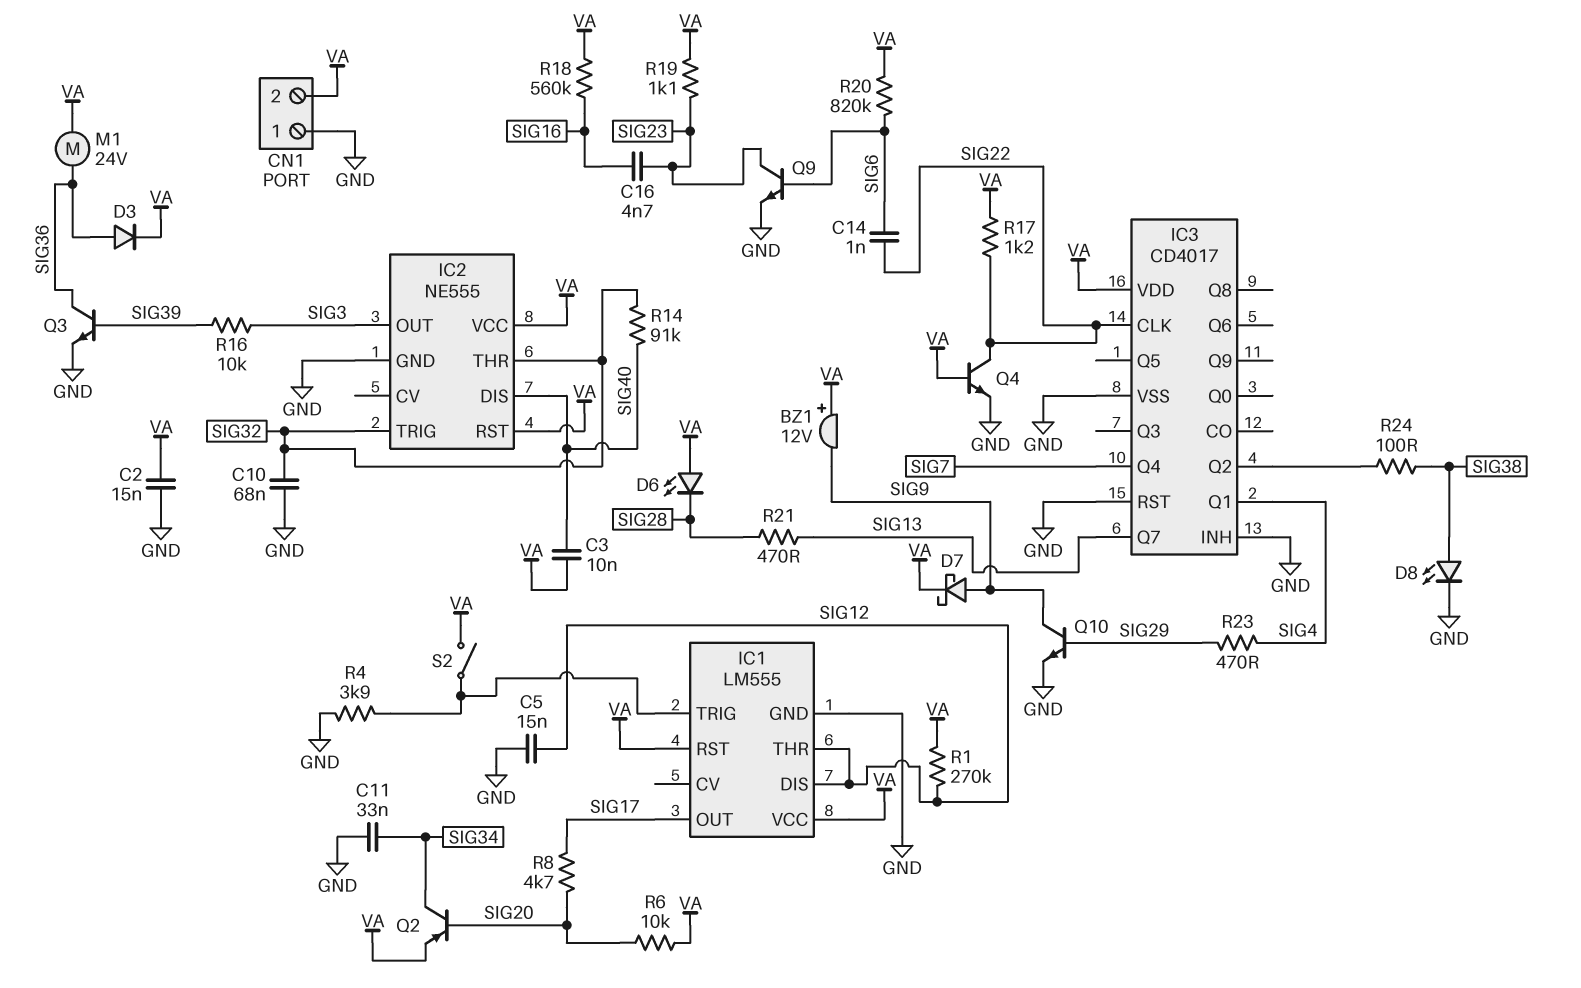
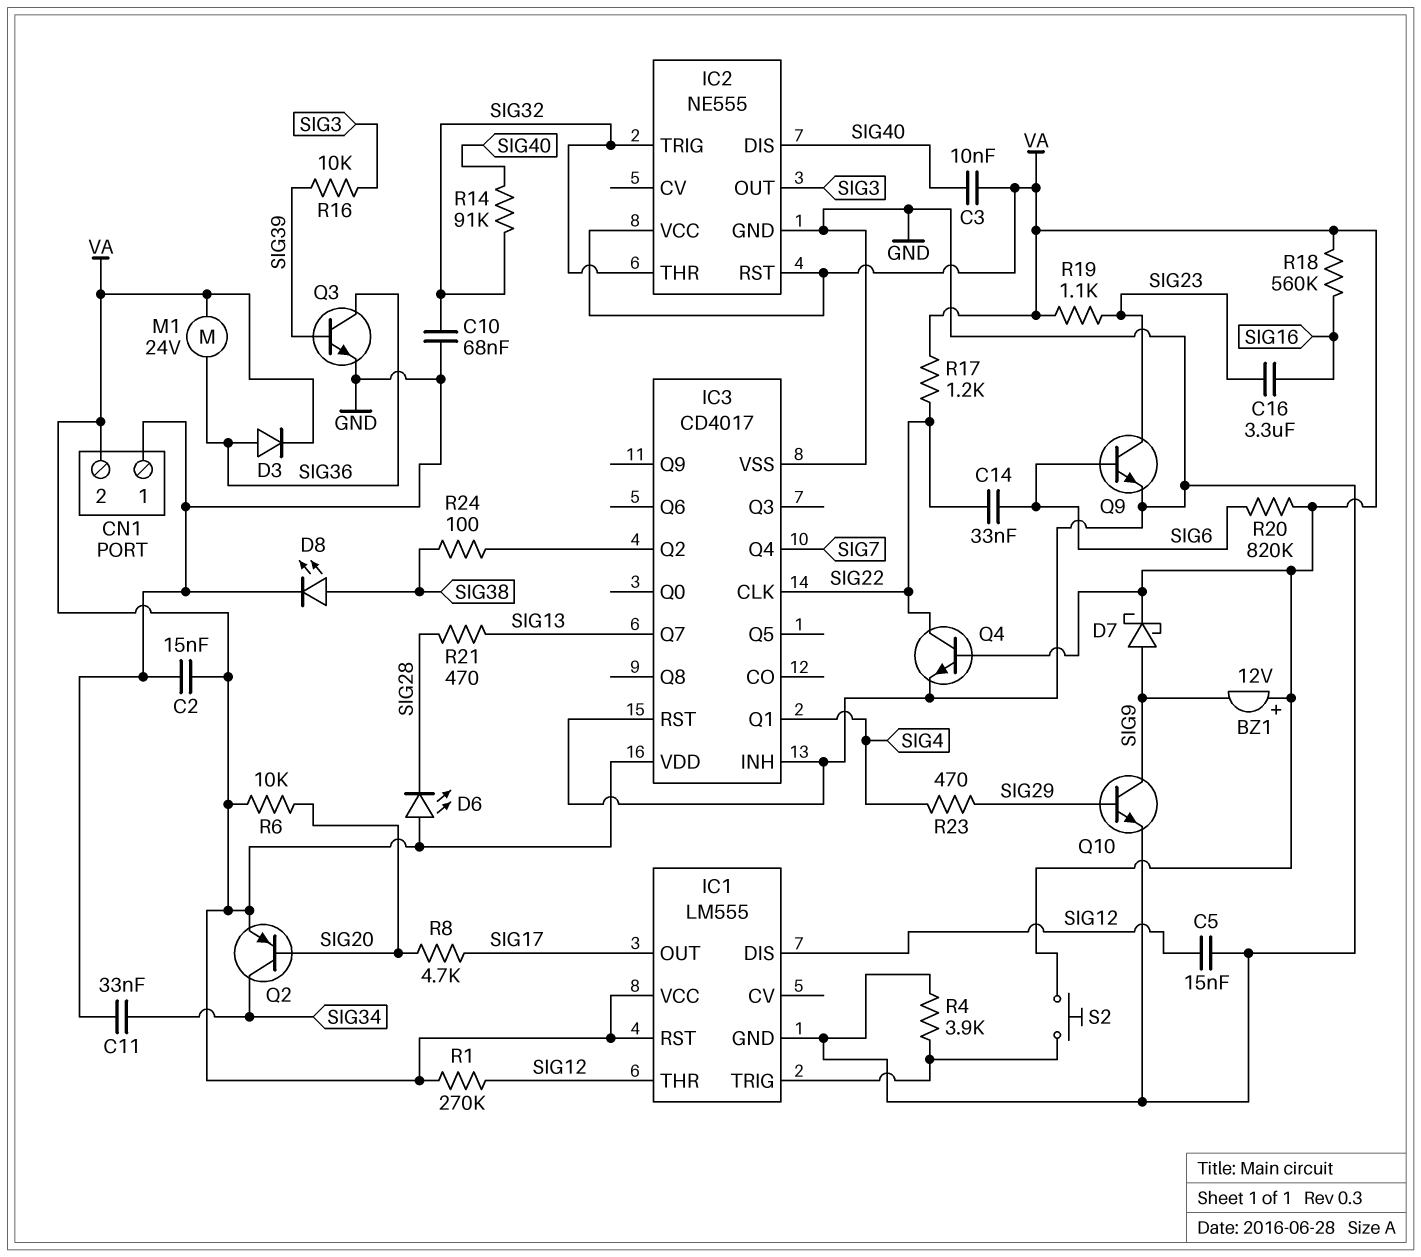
C14: 1nF (SIG6, SIG22) -> 33nF (SIG6, SIG22)
C16: 4.7nF (SIG16, SIG23) -> 3.3uF (SIG16, SIG23)
S2: switch (IC1/TRIG, VA) -> button (IC1/TRIG, VA)

